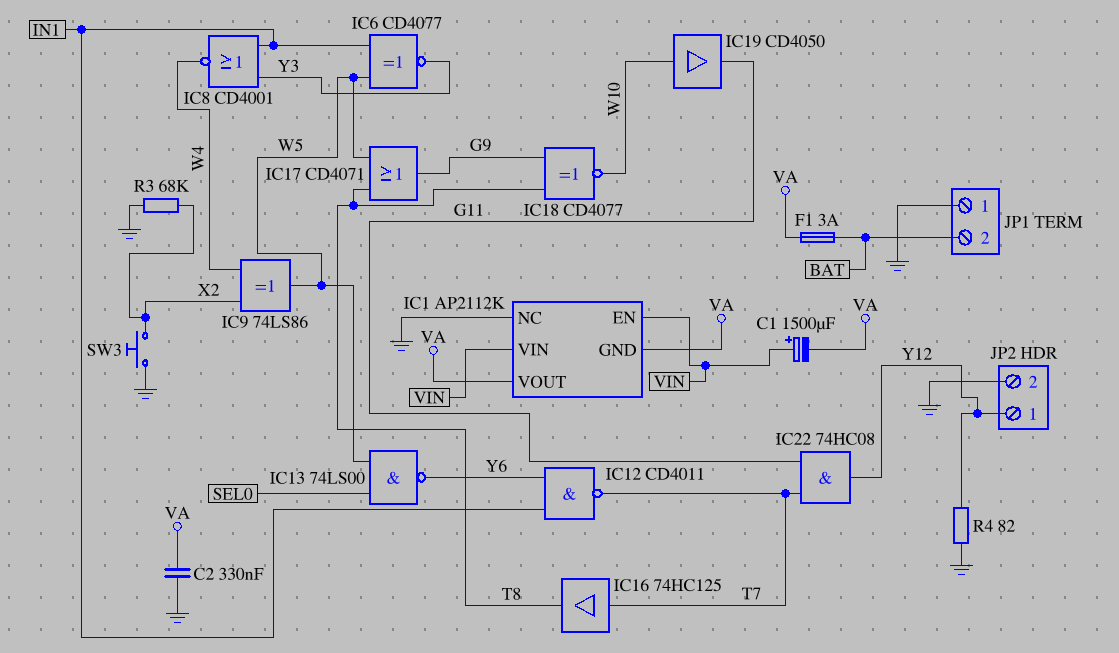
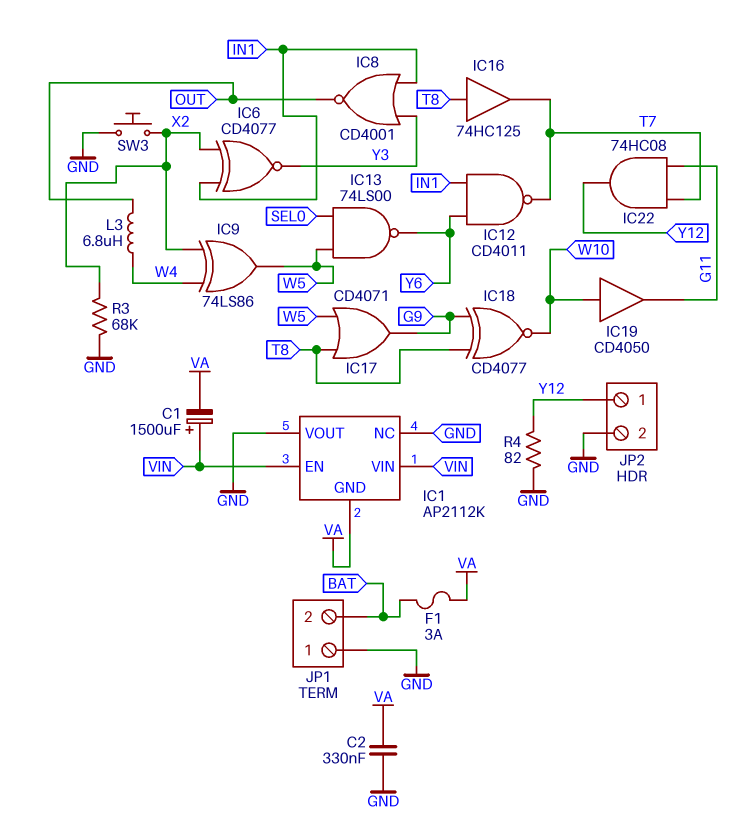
IC1 pin VOUT: VA -> GND
IC6: XNOR CD4077 (in IN1, in W5, out Y3) -> XNOR CD4077 (in IN1, in X2, out Y3)
IC8: NOR CD4001 (in IN1, in Y3, out W4) -> NOR CD4001 (in IN1, in Y3, out OUT)
IC16: buffer 74HC125 (in T7, out T8) -> buffer 74HC125 (in T8, out T7)
L3: none -> 6.8uH (OUT, W4)

